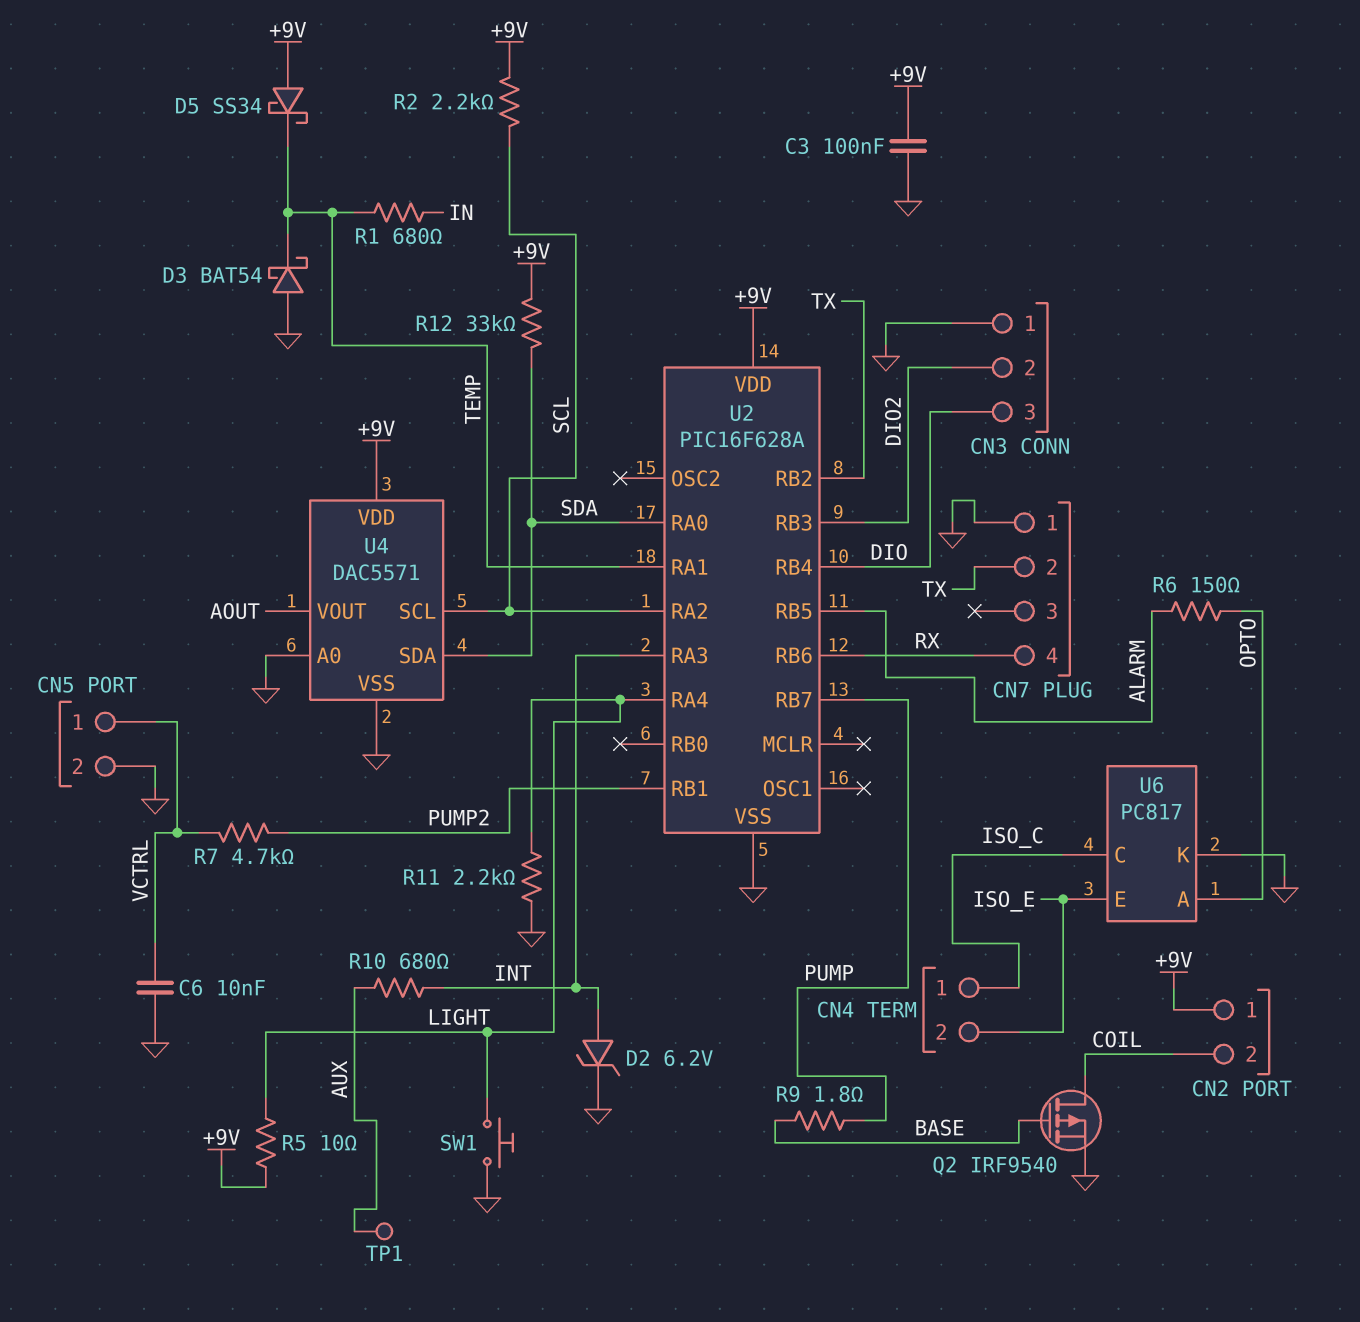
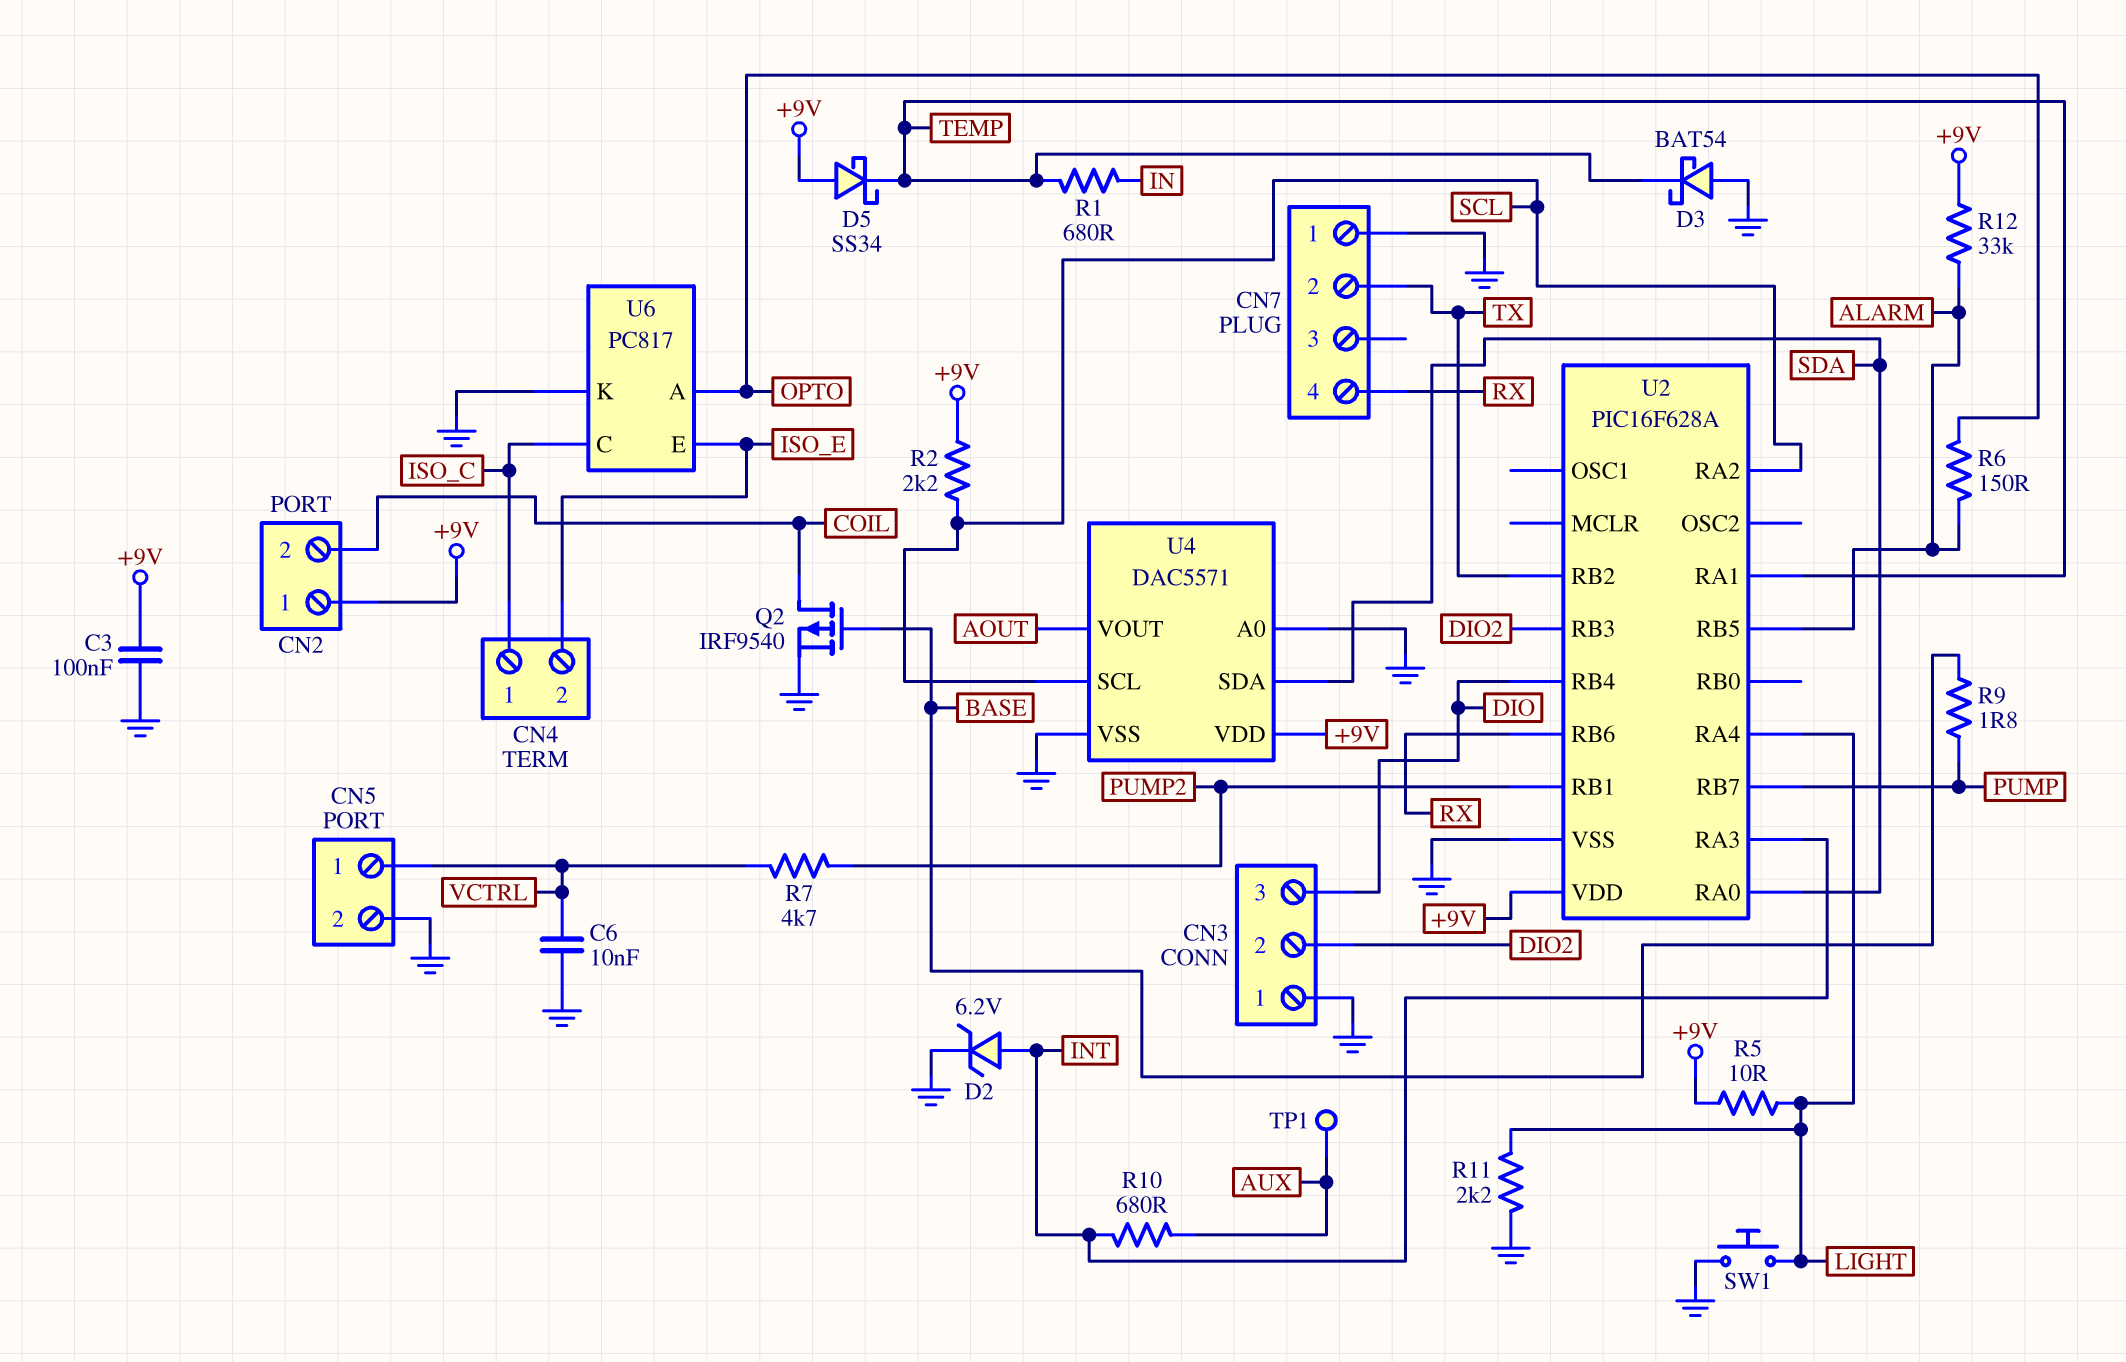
R12: 33k (+9V, SDA) -> 33k (+9V, ALARM)

